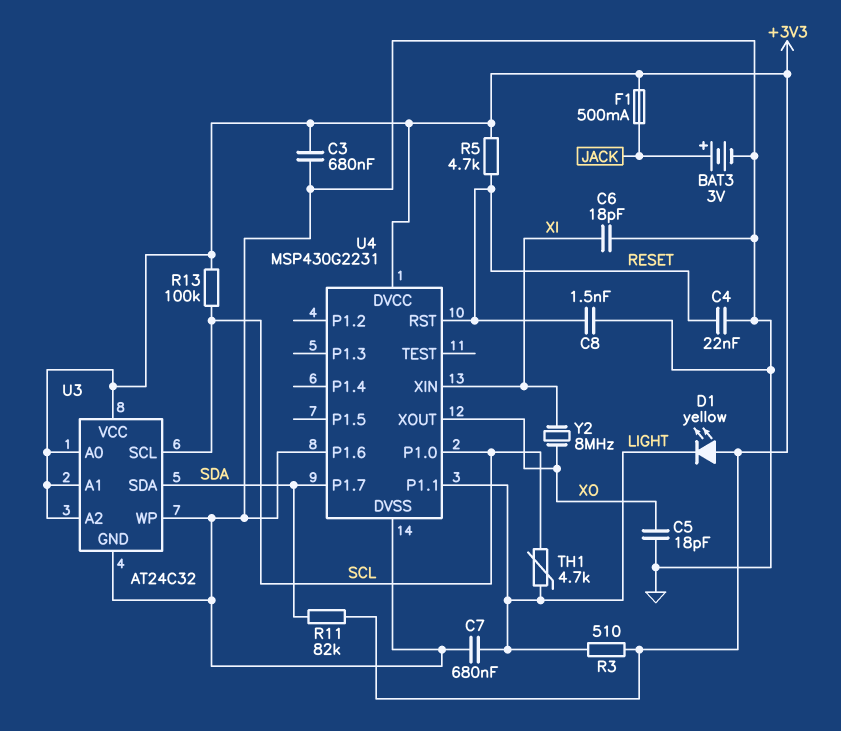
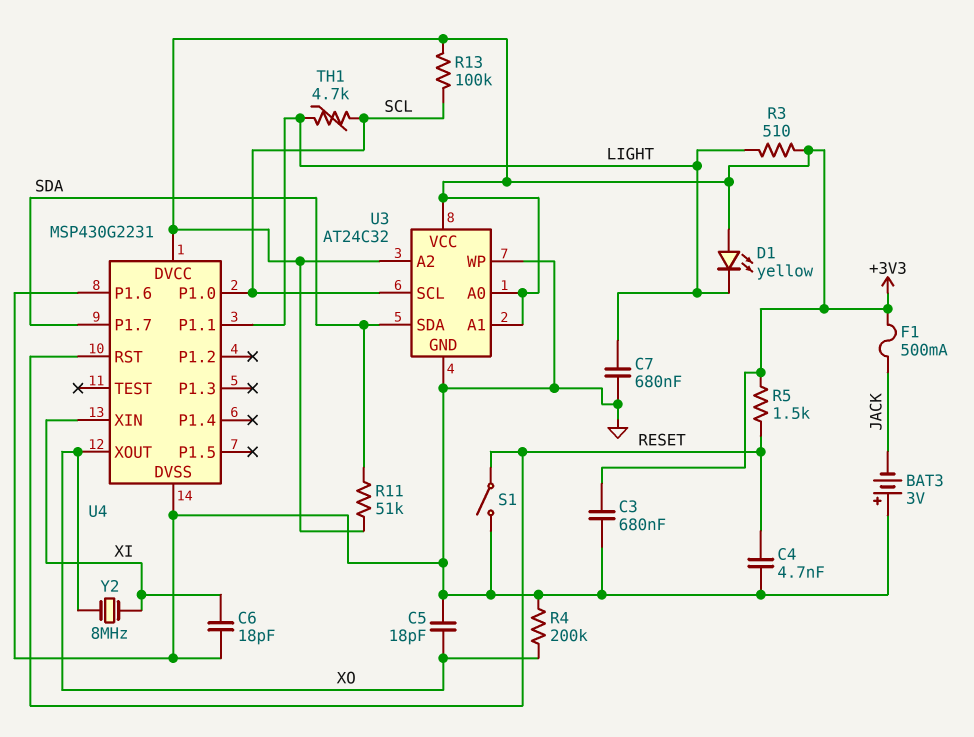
BAT3: 3V (plus JACK, minus GND) -> 3V (plus GND, minus JACK)
C4: 22nF (GND, RESET) -> 4.7nF (GND, RESET)
C8: 1.5nF (GND, RESET) -> none
R4: none -> 200k (GND, XO)
R5: 4.7k (+3V3, RESET) -> 1.5k (+3V3, RESET)
R11: 82k (+3V3, SDA) -> 51k (+3V3, SDA)
S1: none -> switch (GND, RESET)

